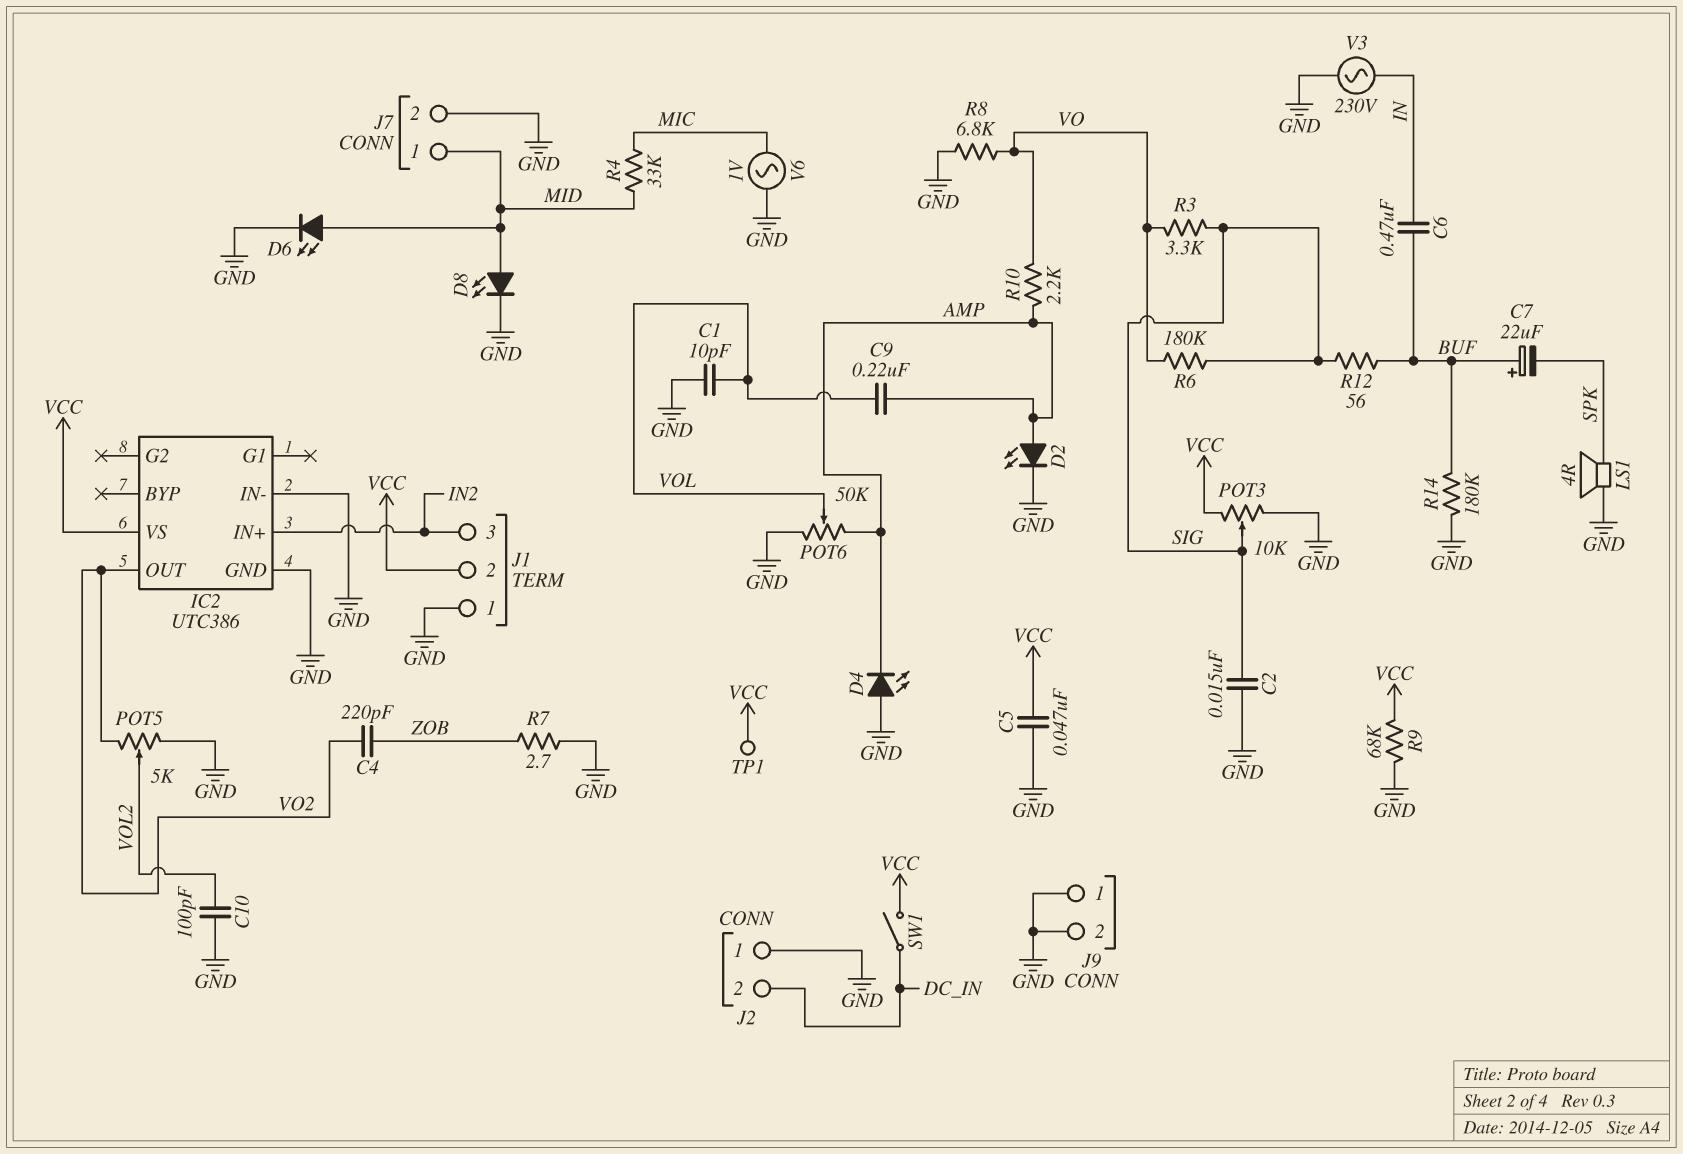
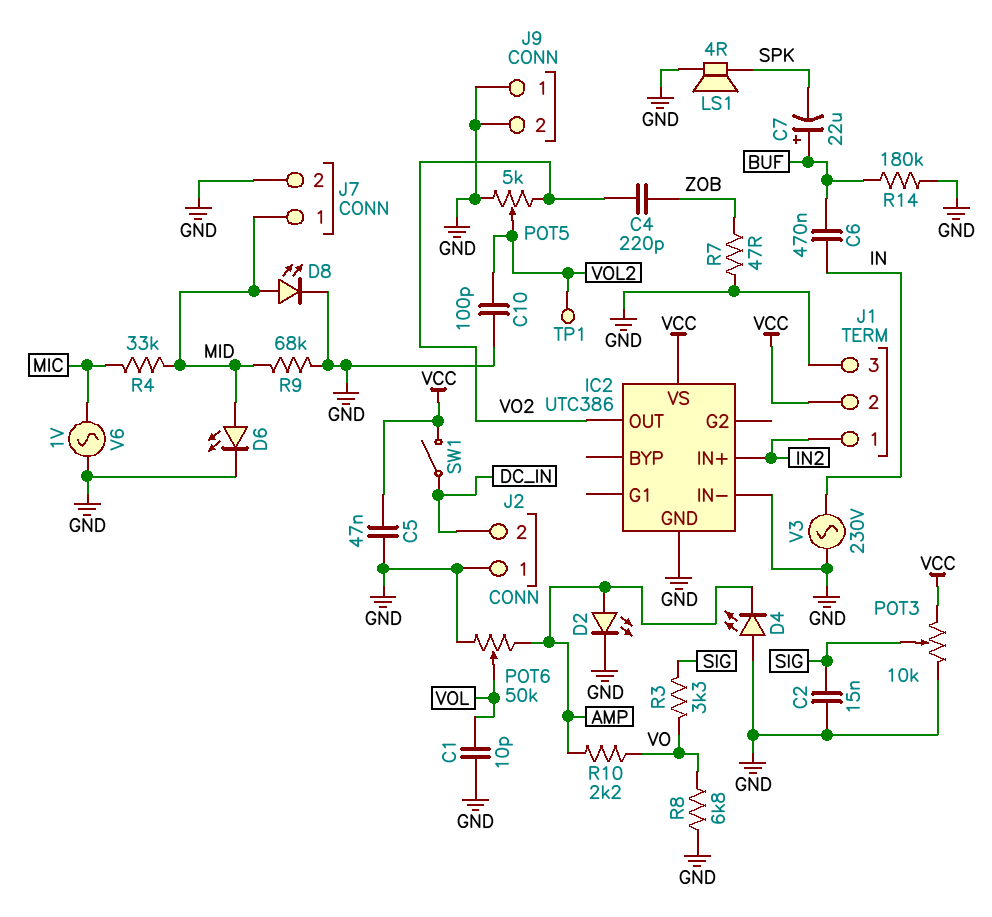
C9: 220nF (AMP, VOL) -> none
J1 pin 1: GND -> IN2
J1 pin 3: IN2 -> GND
R6: 180k (SIG, VO) -> none
R7: 2.7 (GND, ZOB) -> 47 (GND, ZOB)
R9: 68k (GND, VCC) -> 68k (GND, MID)
R12: 56 (BUF, SIG) -> none
TP1: test point (VCC) -> test point (VOL2)

